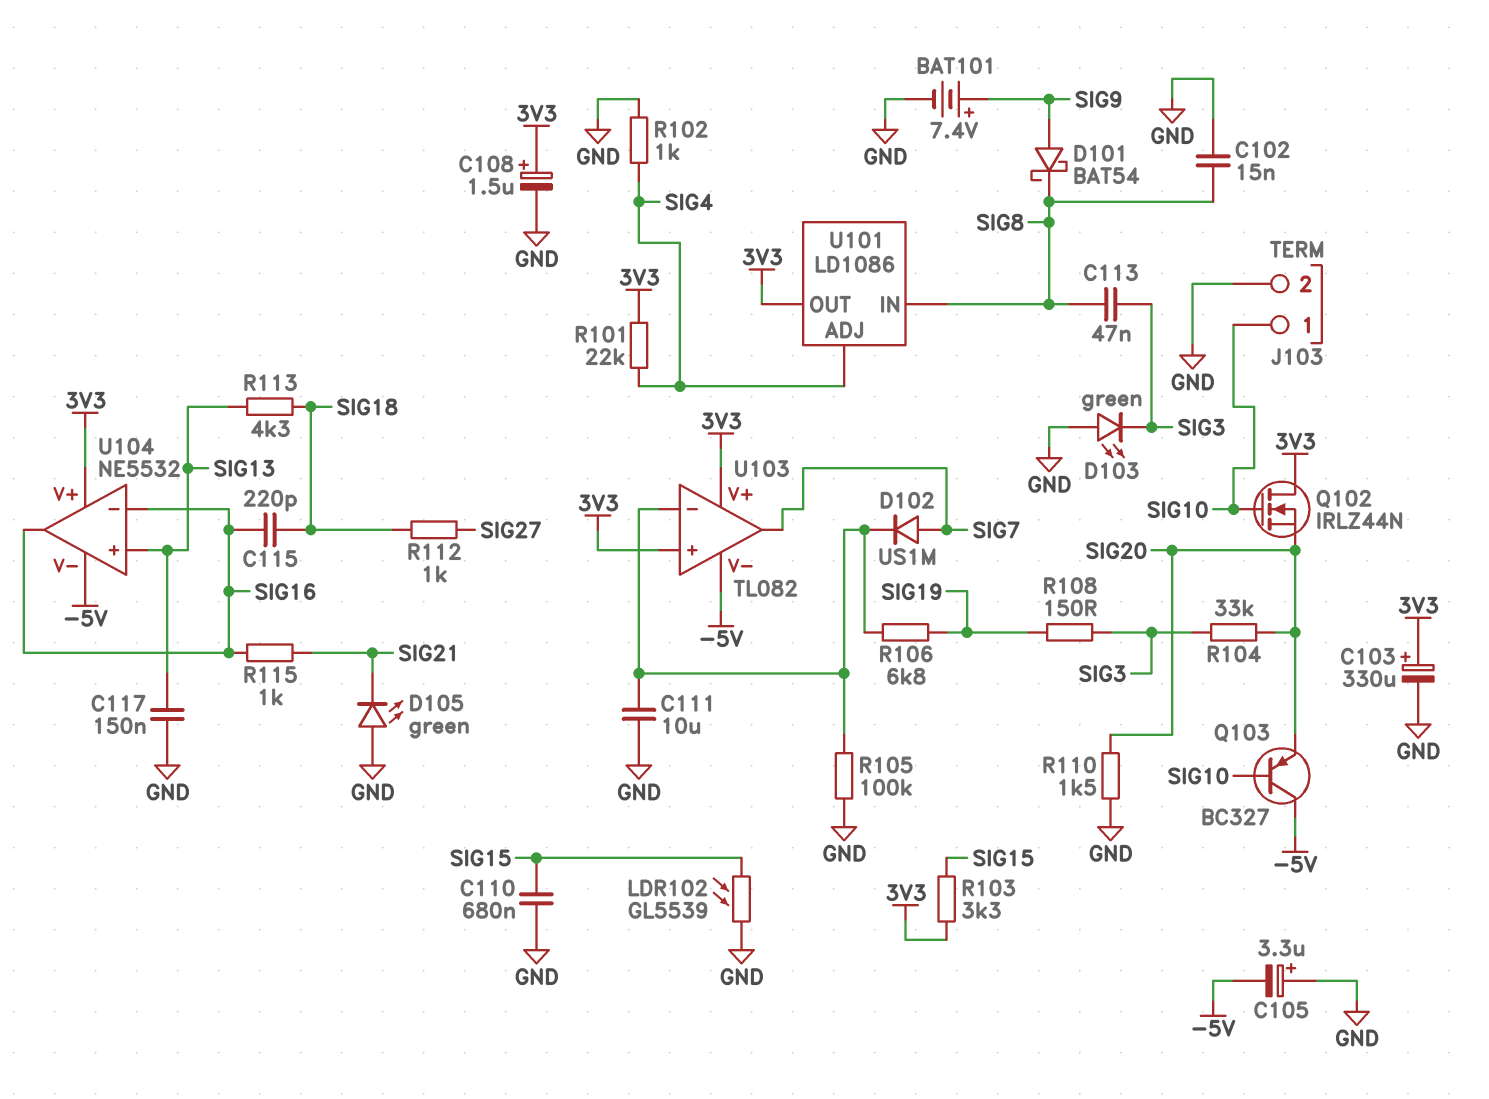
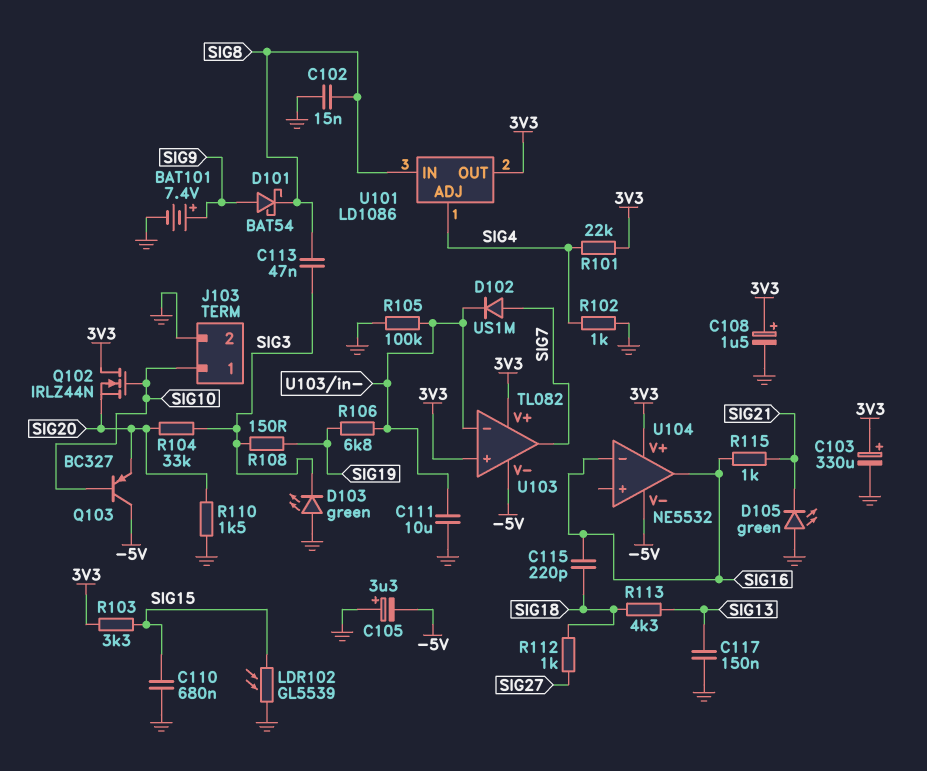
U104 pin in+: SIG13 -> none

